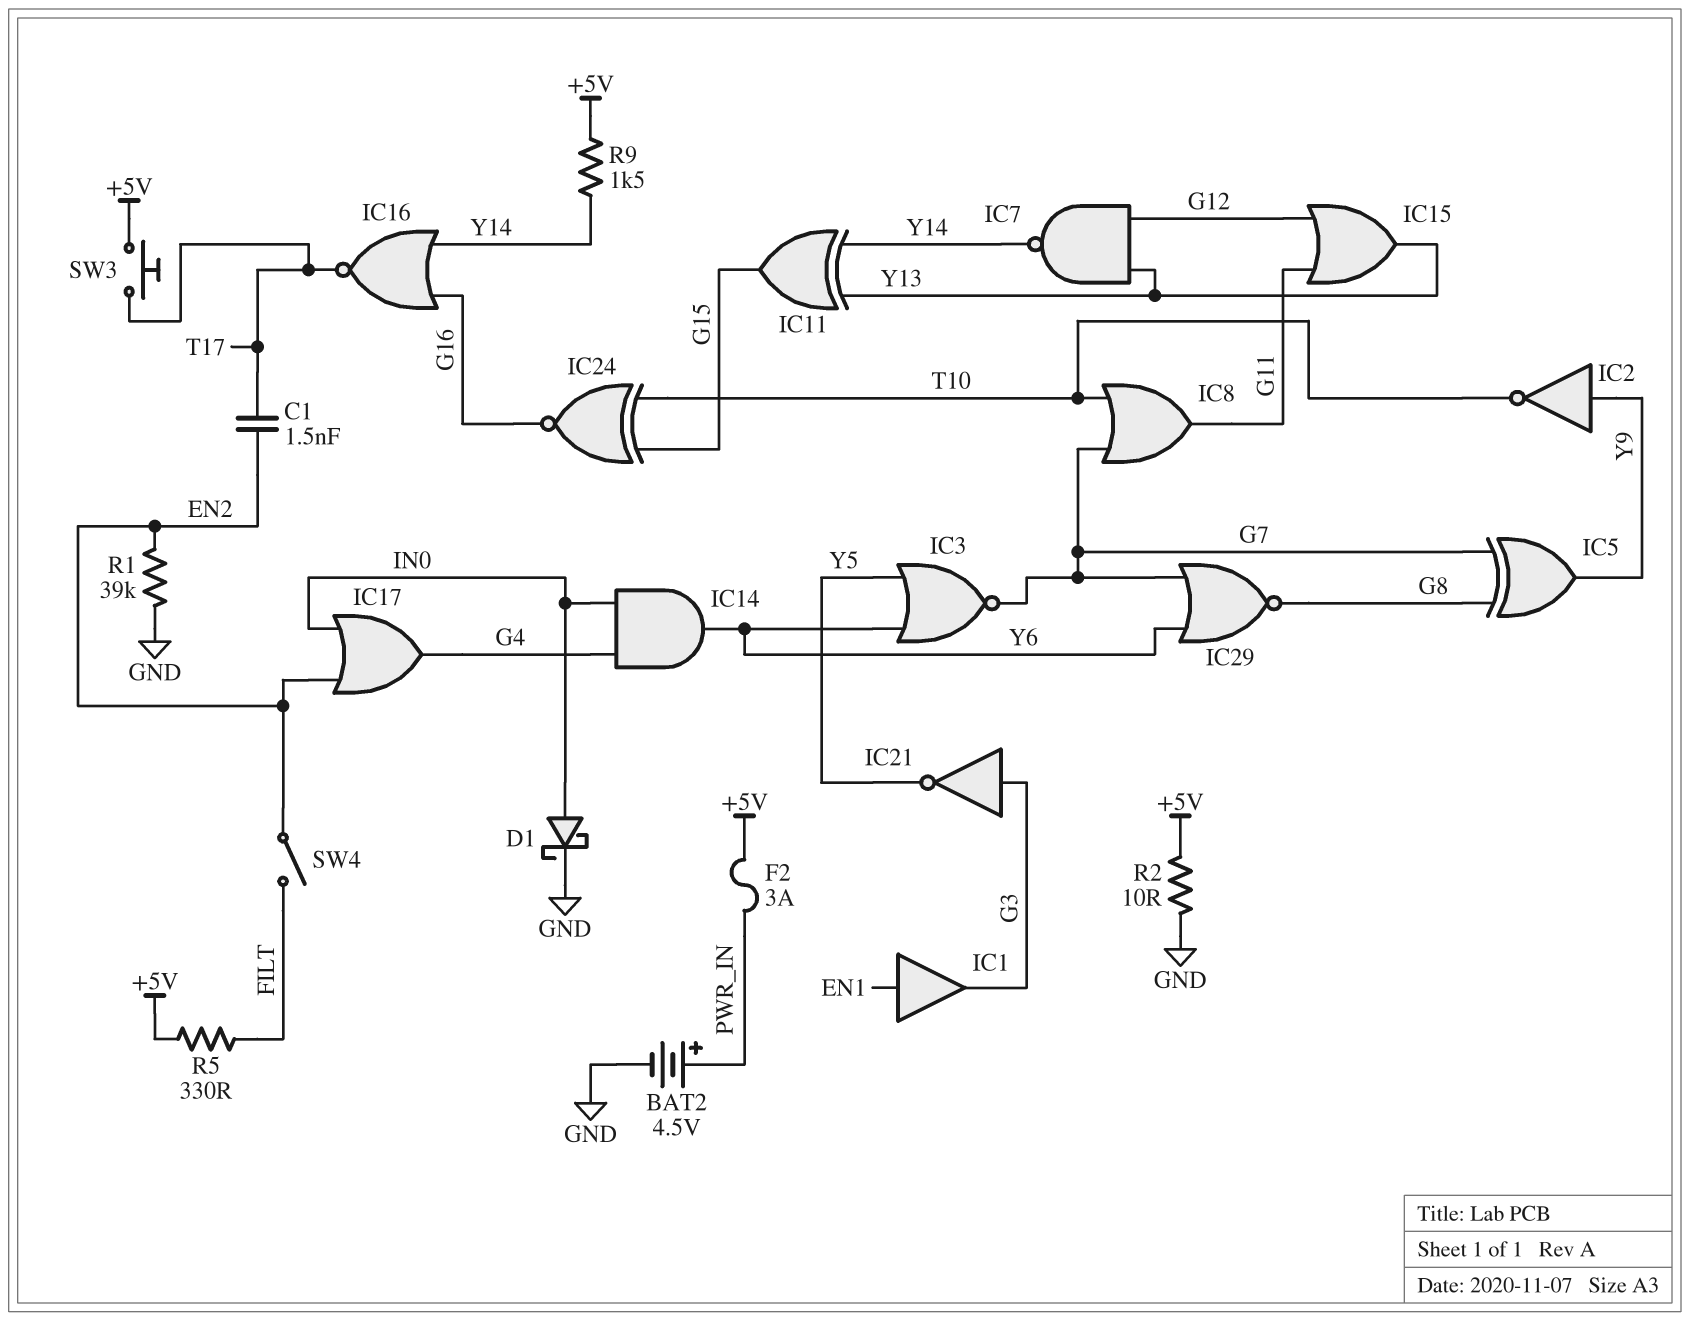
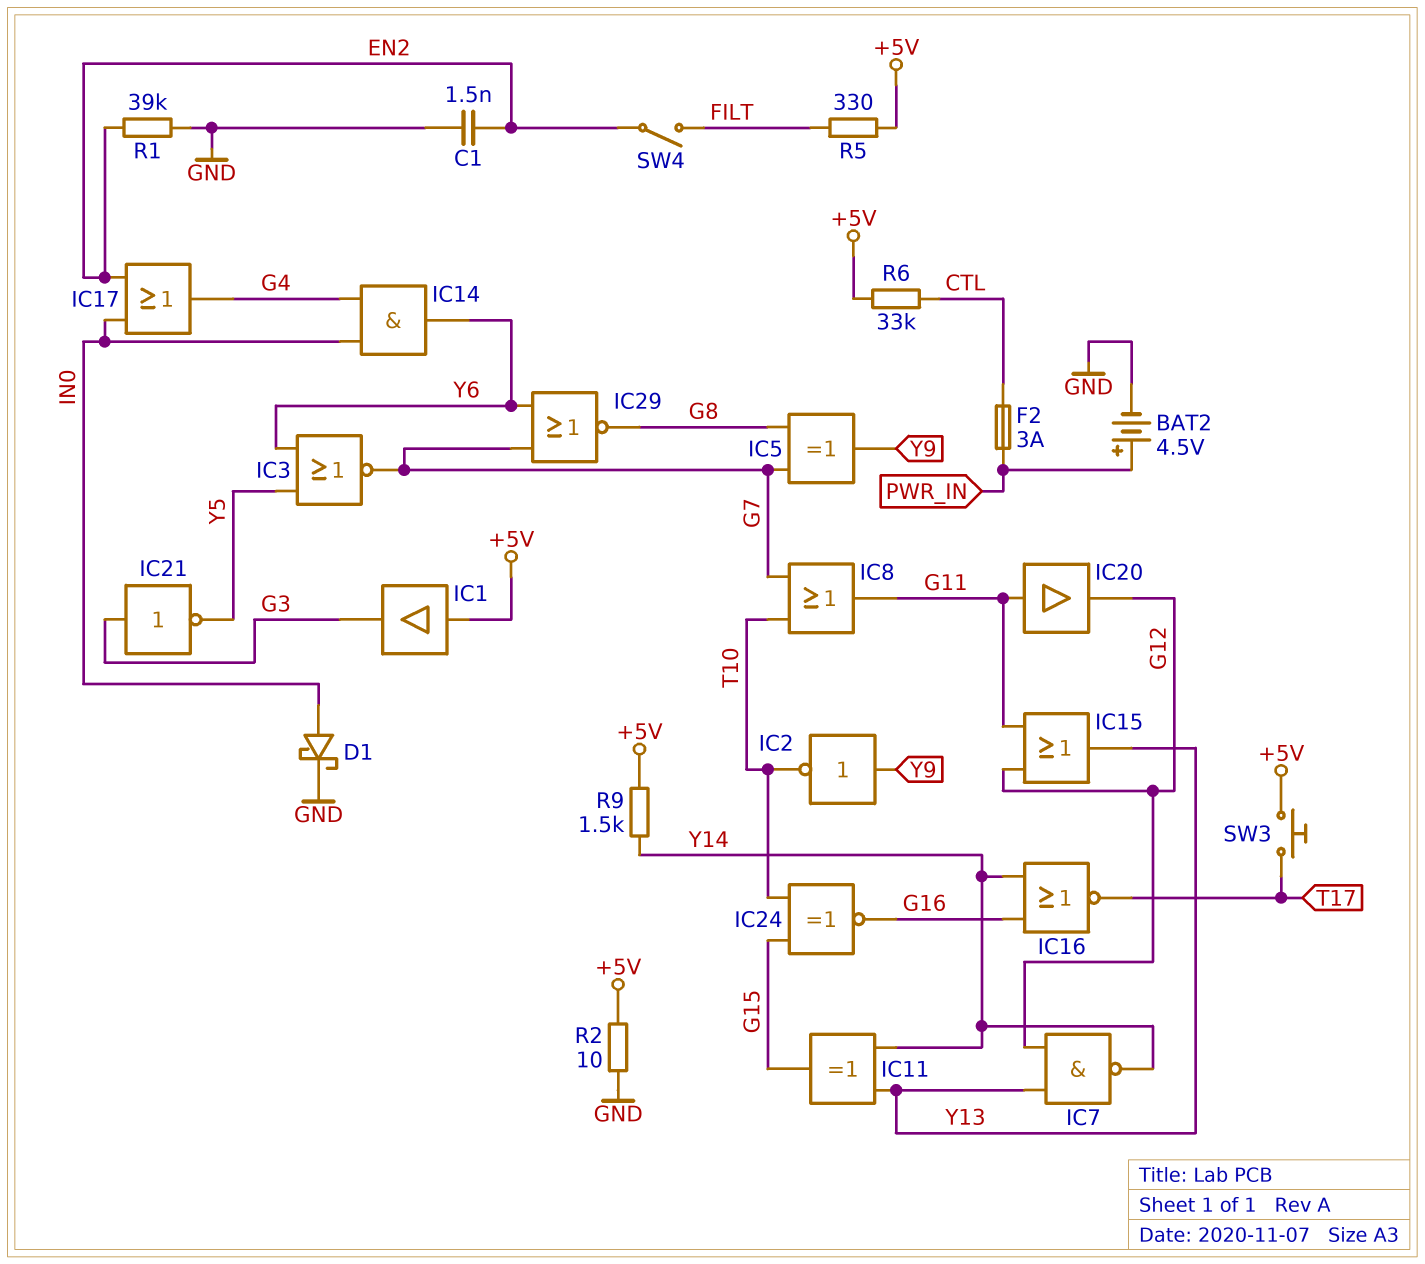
C1: 1.5nF (EN2, T17) -> 1.5nF (EN2, GND)
F2: 3A (+5V, PWR_IN) -> 3A (CTL, PWR_IN)
IC1: buffer (in EN1, out G3) -> buffer (in +5V, out G3)
IC20: none -> buffer (in G11, out G12)
R6: none -> 33k (+5V, CTL)

